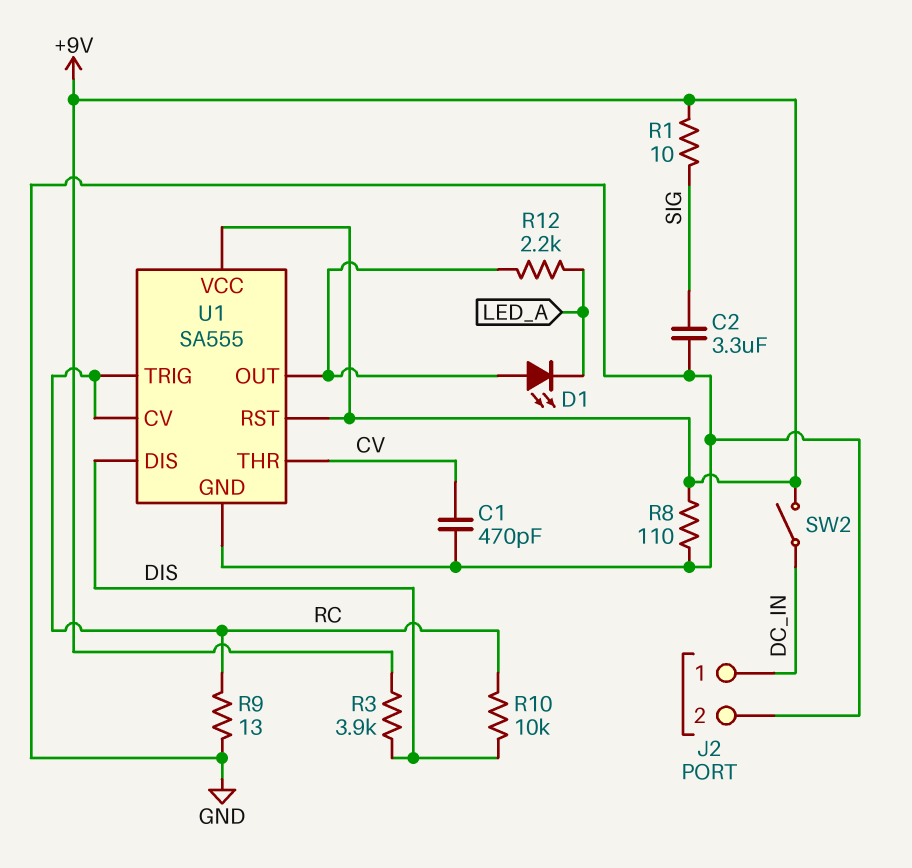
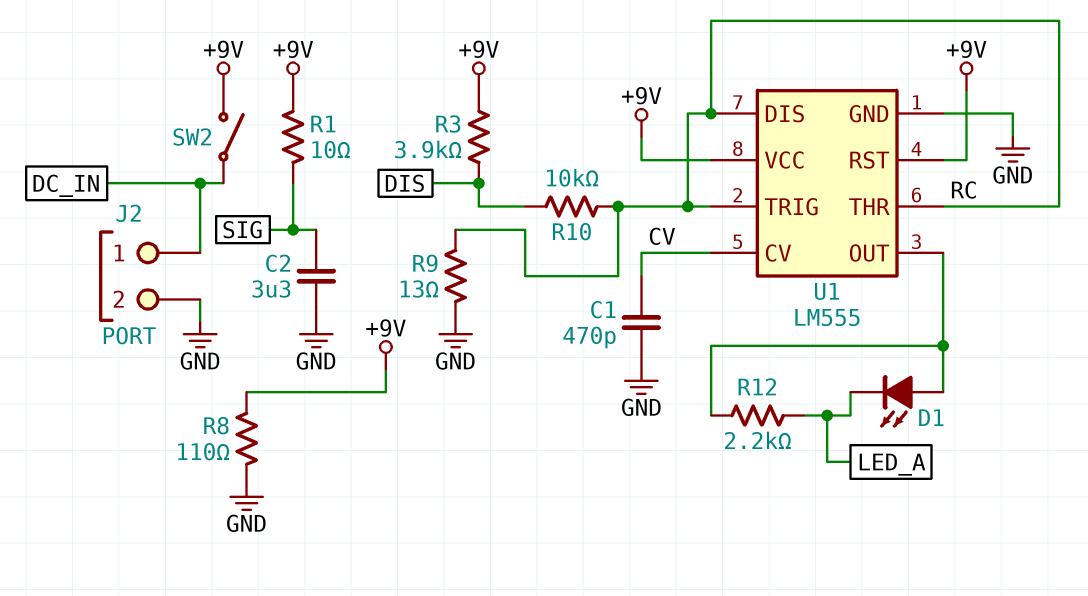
U1: SA555 -> LM555
U1 pin CV: RC -> CV
U1 pin DIS: DIS -> RC
U1 pin THR: CV -> RC

